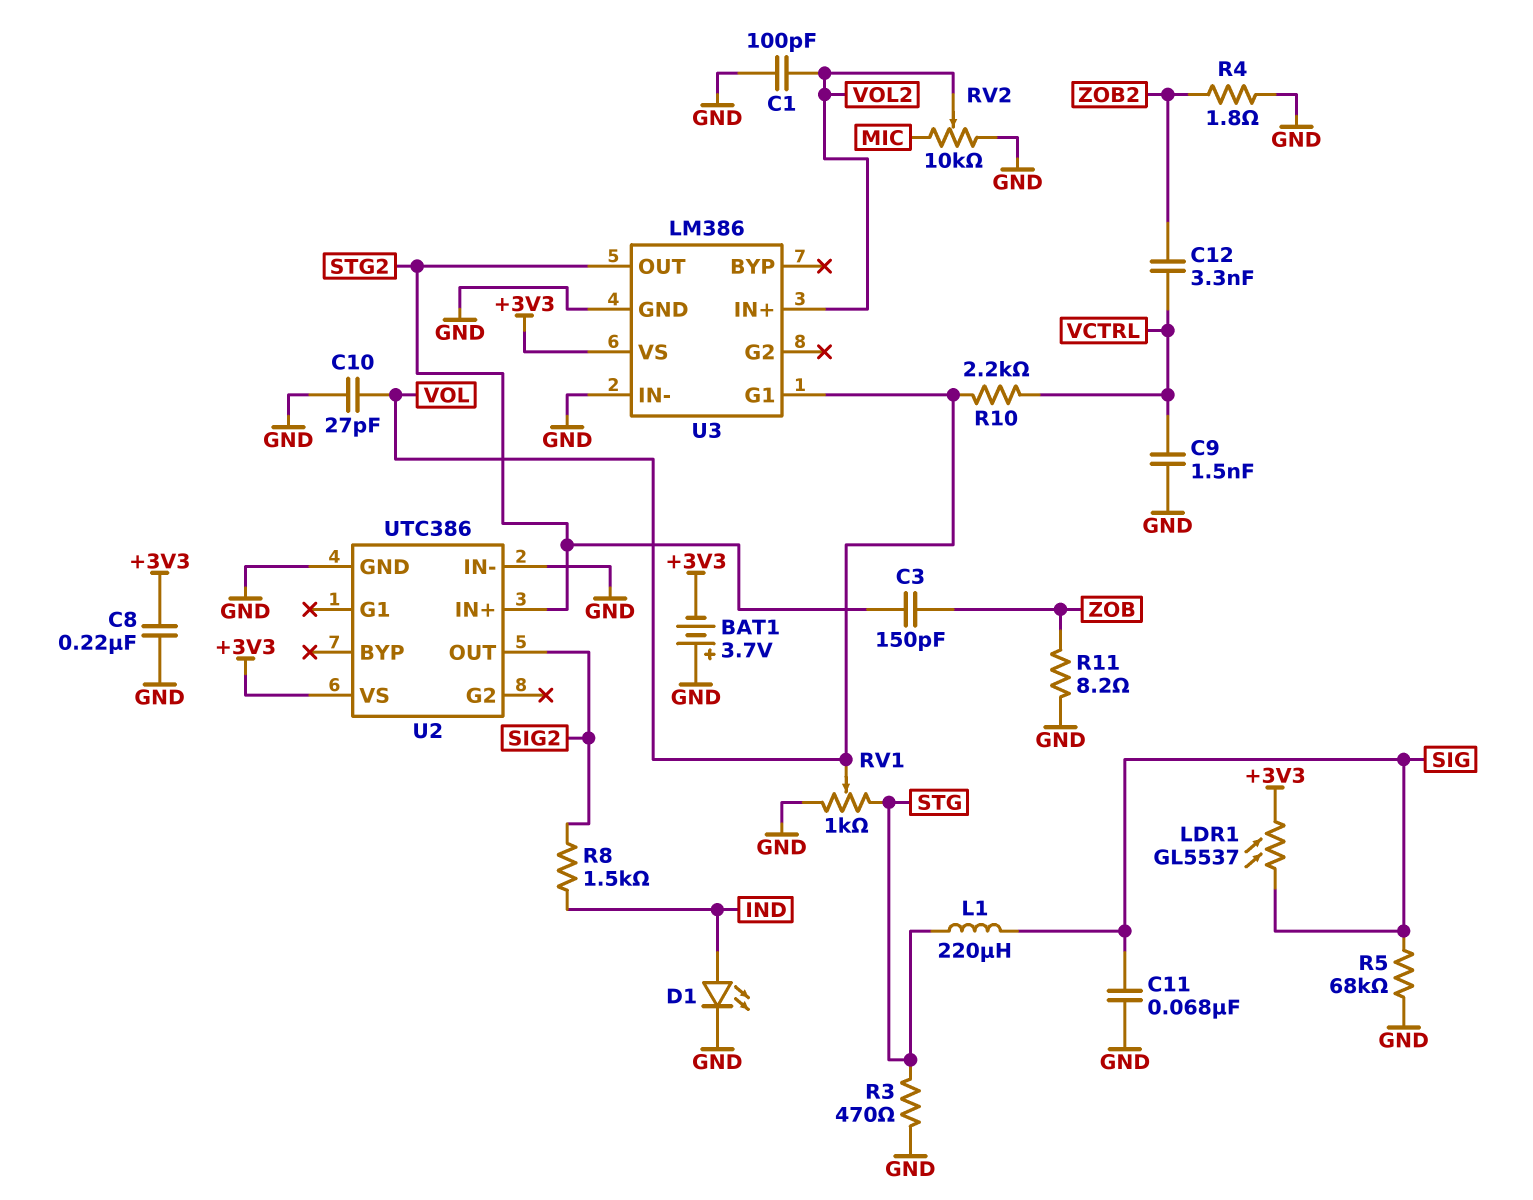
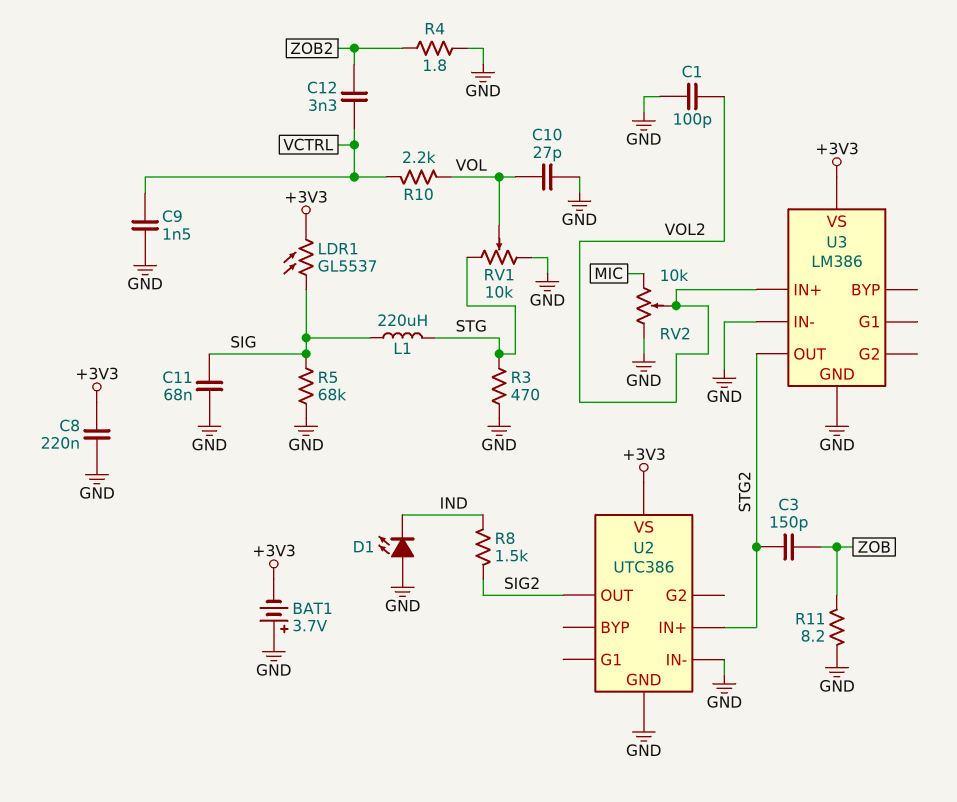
D1: LED (A IND, K GND) -> LED (A GND, K IND)
RV1: 1k (GND, STG, wiper VOL) -> 10k (GND, STG, wiper VOL)
U3 pin G1: VOL -> none

